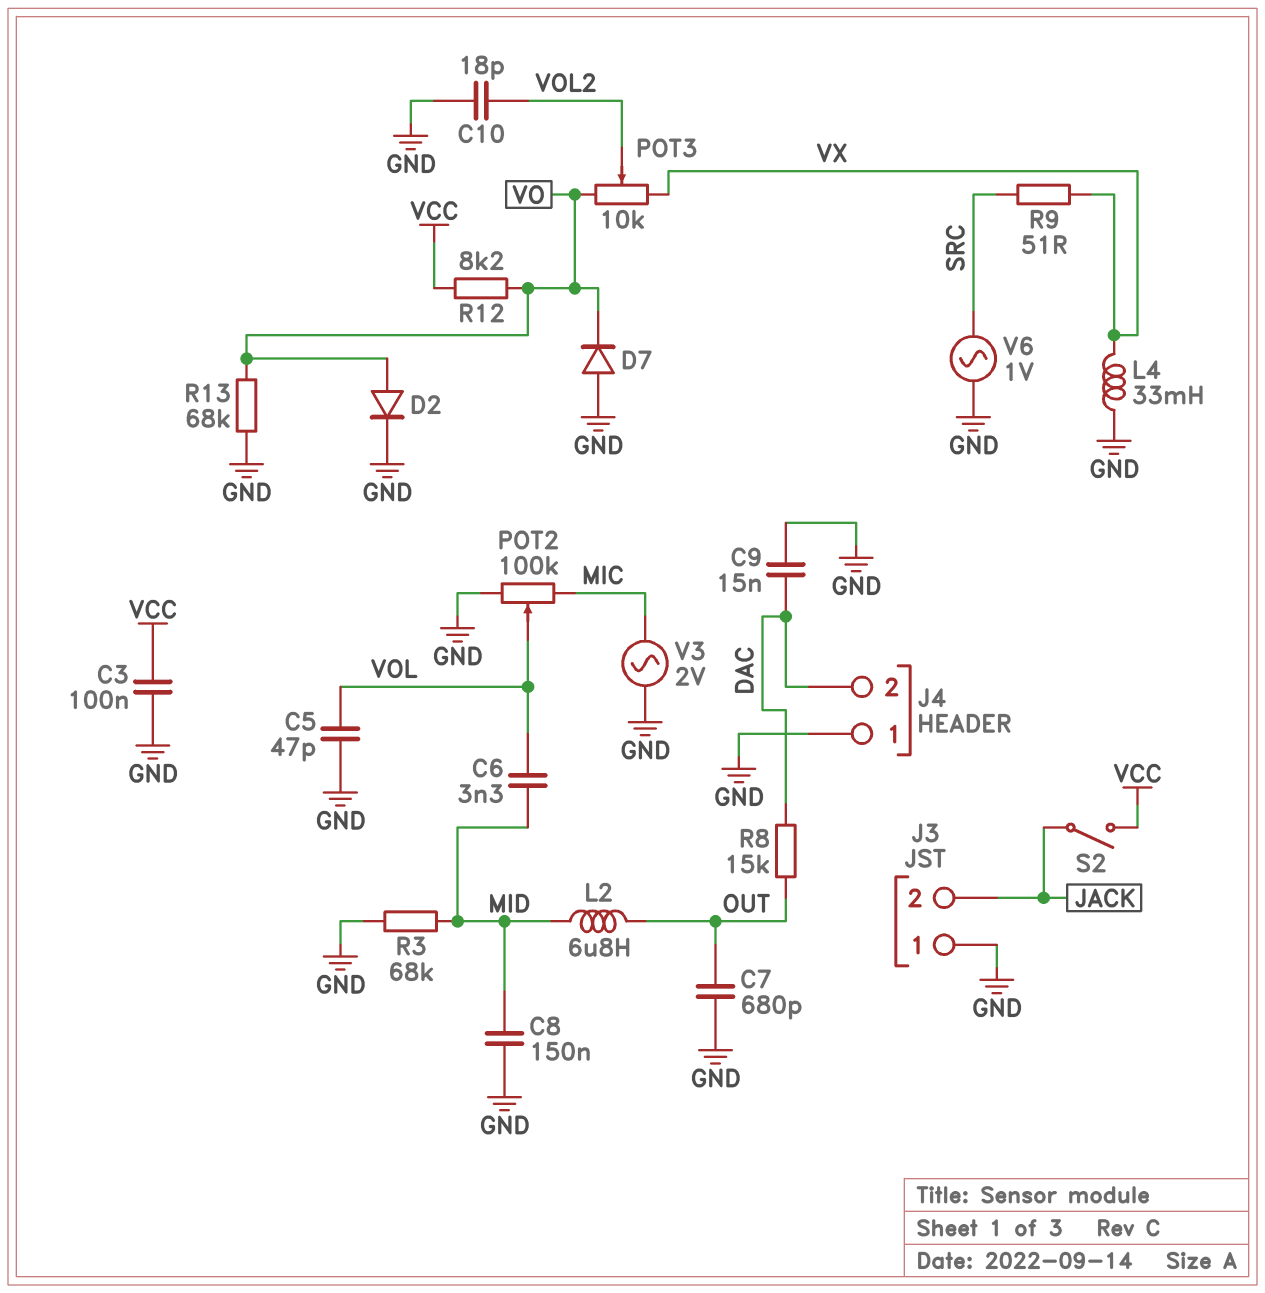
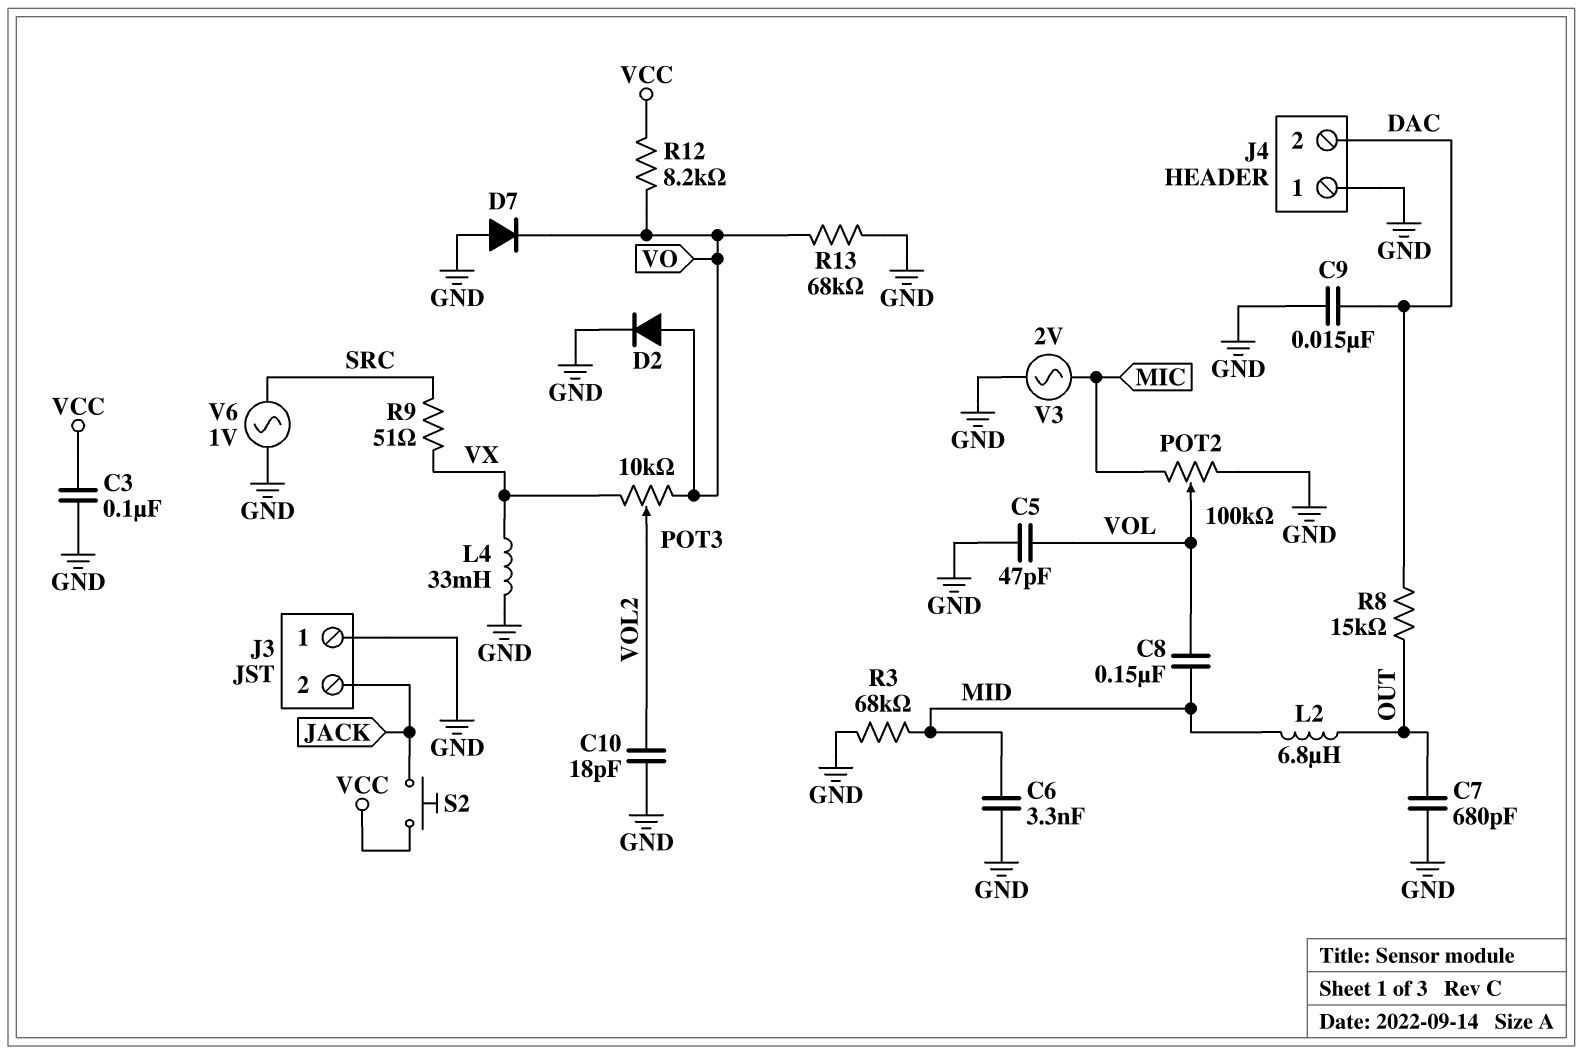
C6: 3.3nF (MID, VOL) -> 3.3nF (GND, MID)
C8: 150nF (GND, MID) -> 150nF (MID, VOL)
S2: switch (JACK, VCC) -> button (JACK, VCC)

